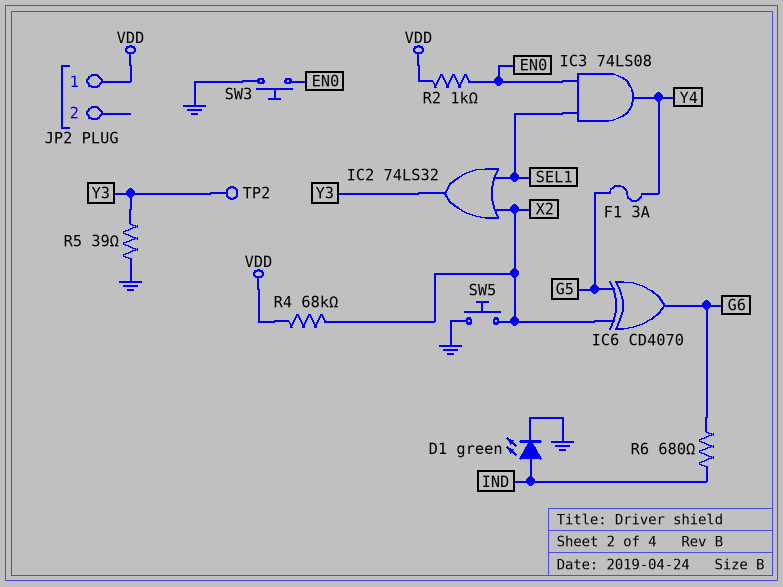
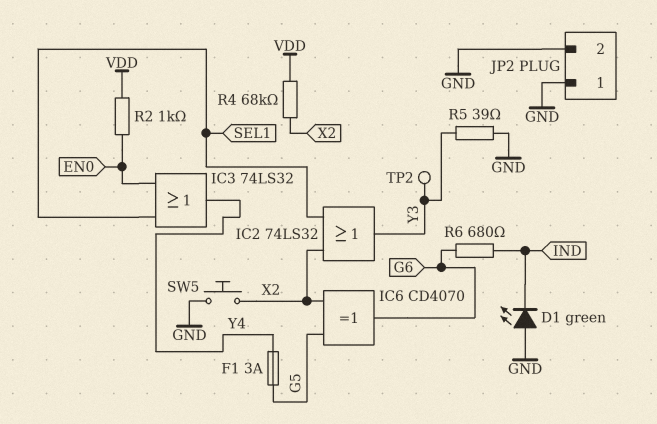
D1: LED green (A IND, K GND) -> LED green (A GND, K IND)
IC3: AND 74LS08 (in EN0, in SEL1, out Y4) -> OR 74LS32 (in EN0, in SEL1, out Y4)
JP2 pin 1: VDD -> GND
JP2 pin 2: none -> GND
SW3: button (EN0, GND) -> none

